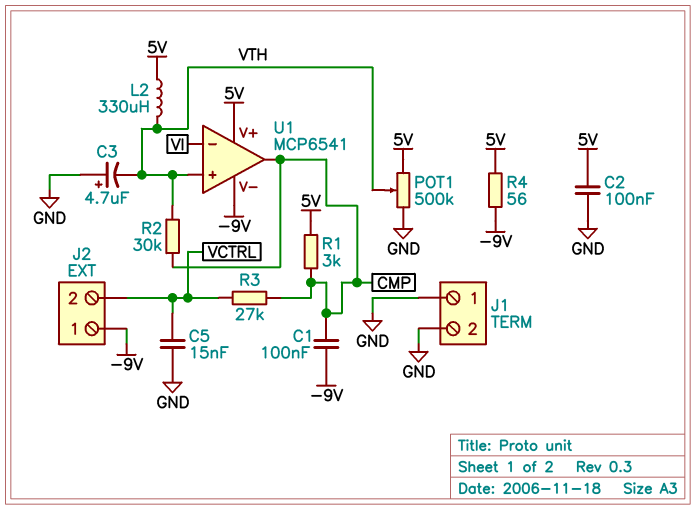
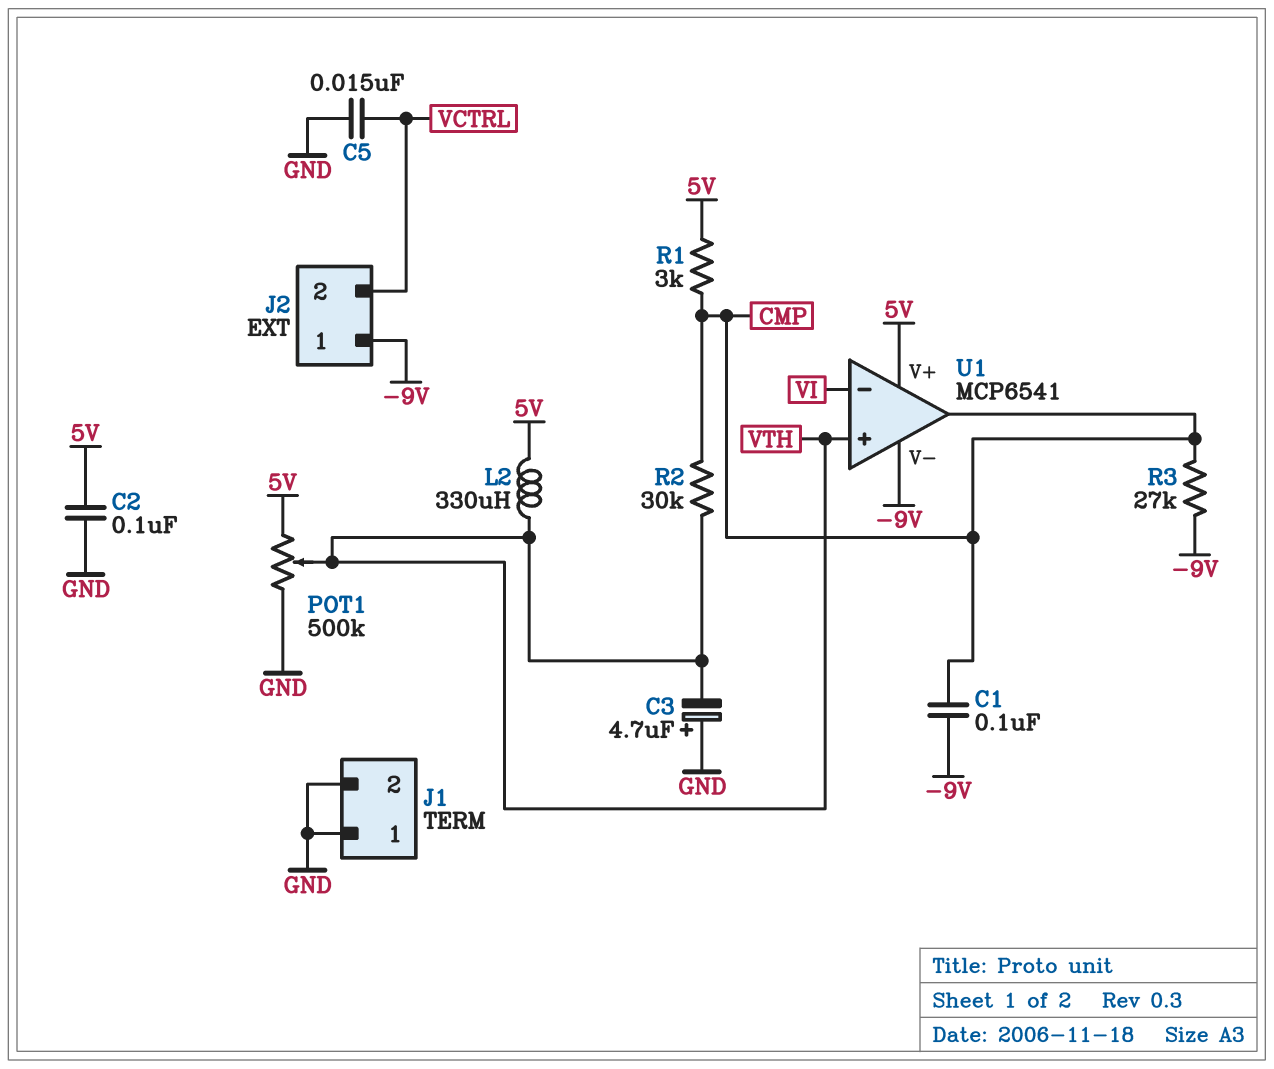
R3: 27k (CMP, VCTRL) -> 27k (-9V, CMP)
R4: 56 (-9V, 5V) -> none

